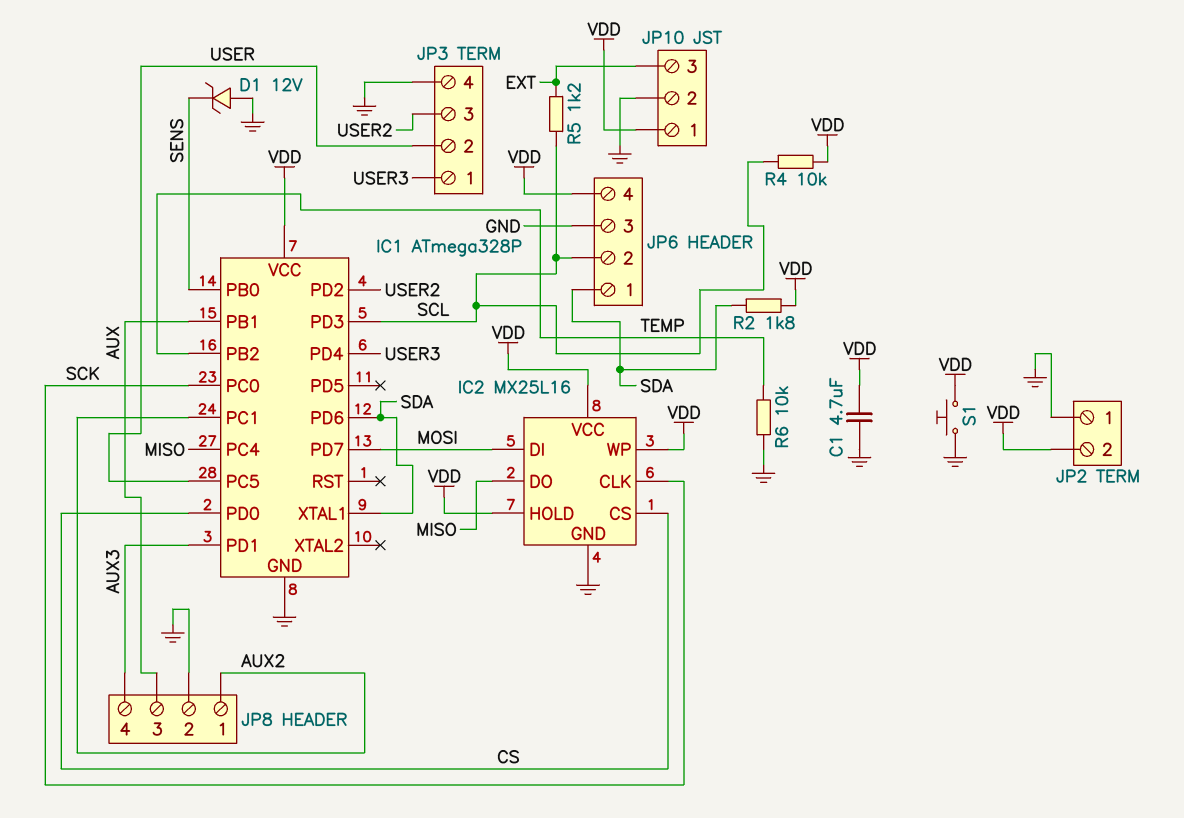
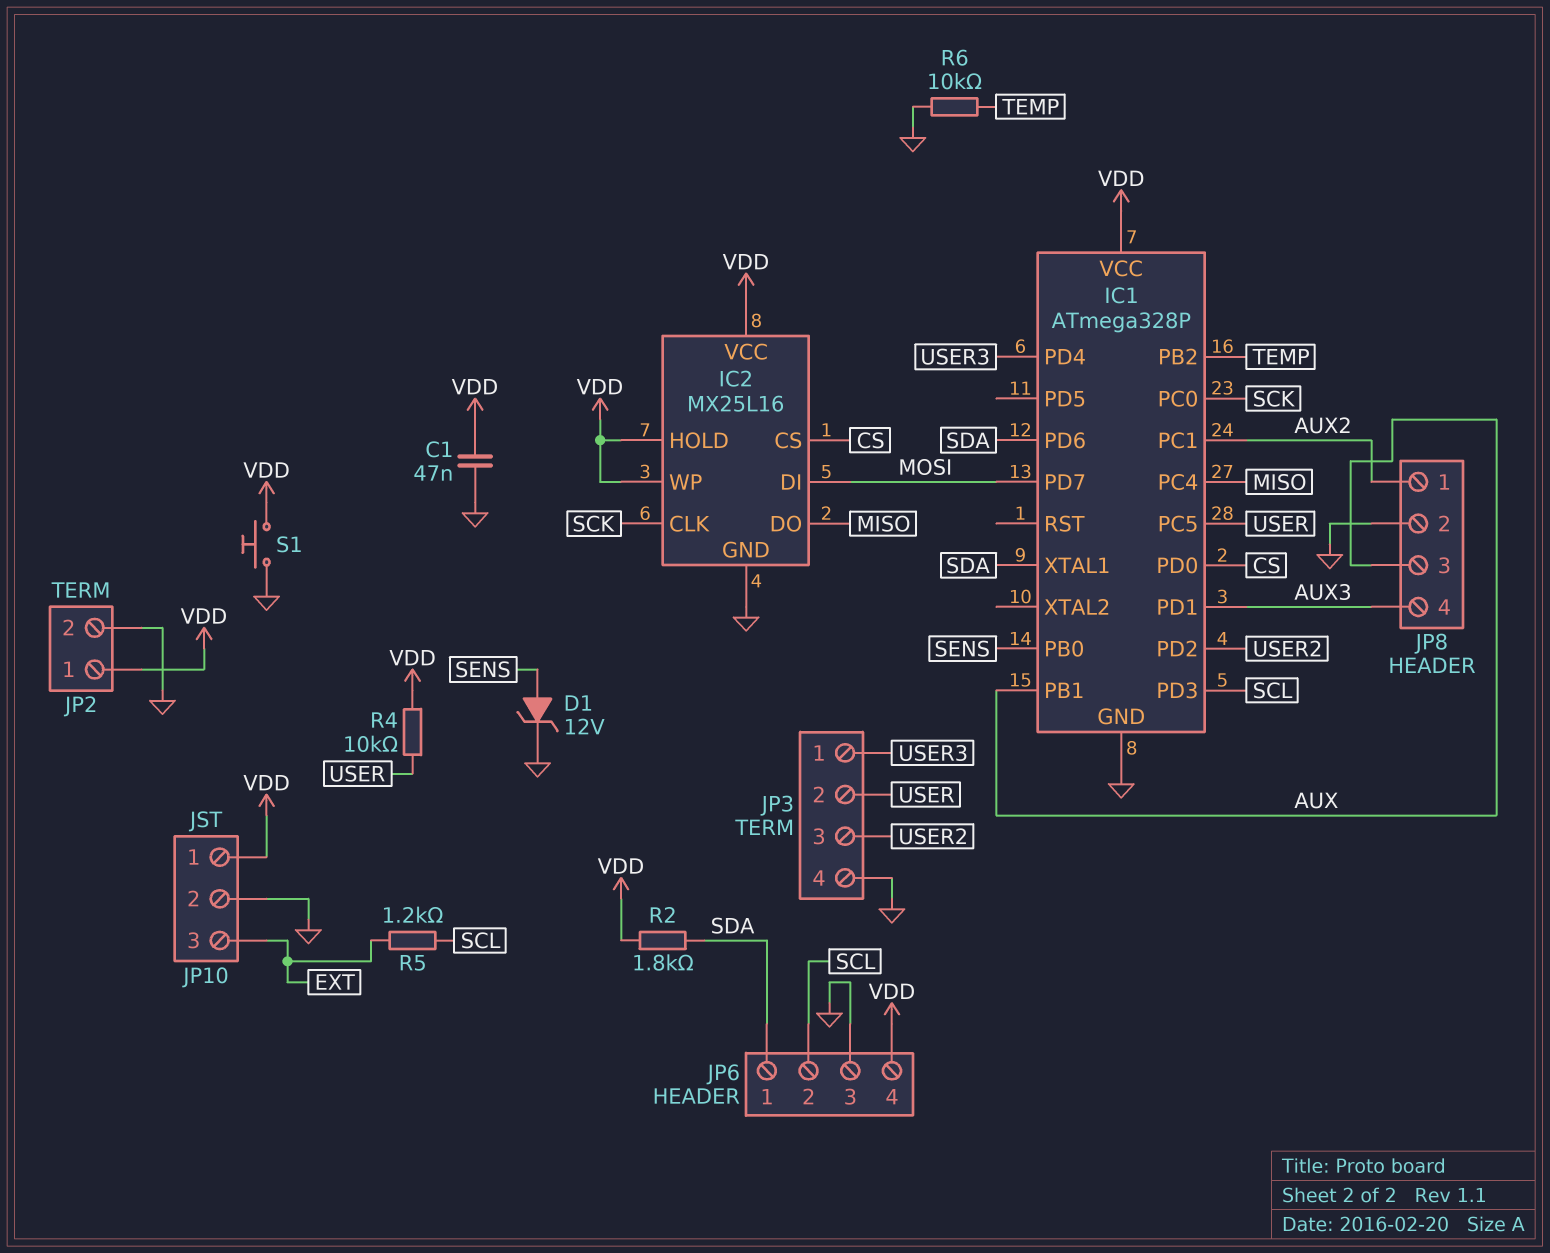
C1: 4.7uF (GND, VDD) -> 47nF (GND, VDD)
D1: zener 12V (A GND, K SENS) -> zener 12V (A SENS, K GND)
JP2 pin 1: GND -> VDD
JP2 pin 2: VDD -> GND
R4: 10k (SCL, VDD) -> 10k (USER, VDD)

